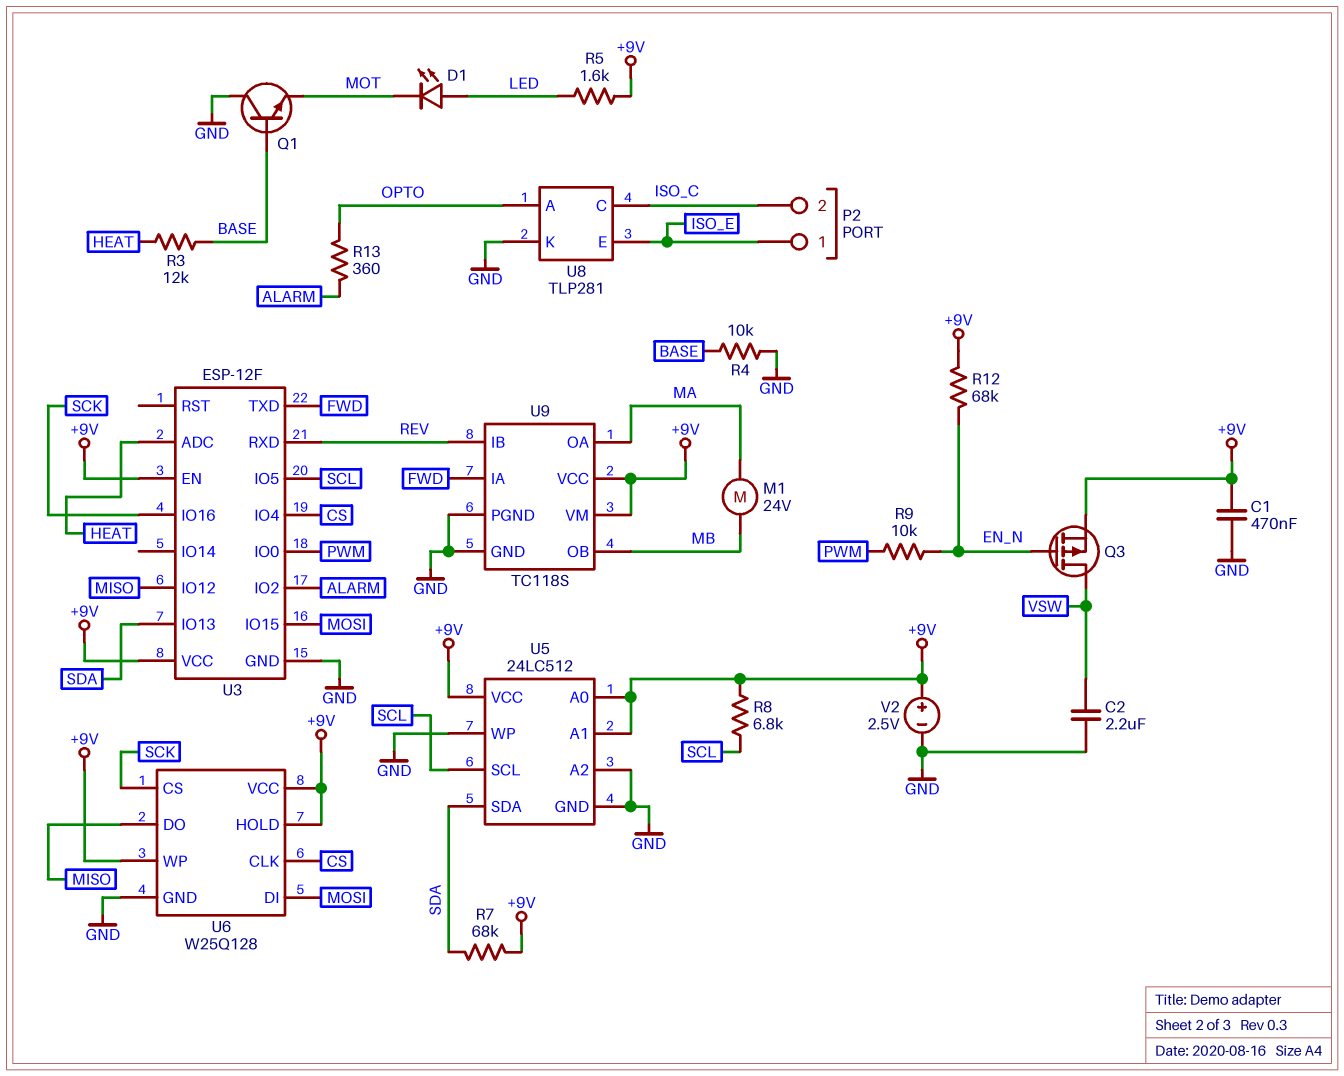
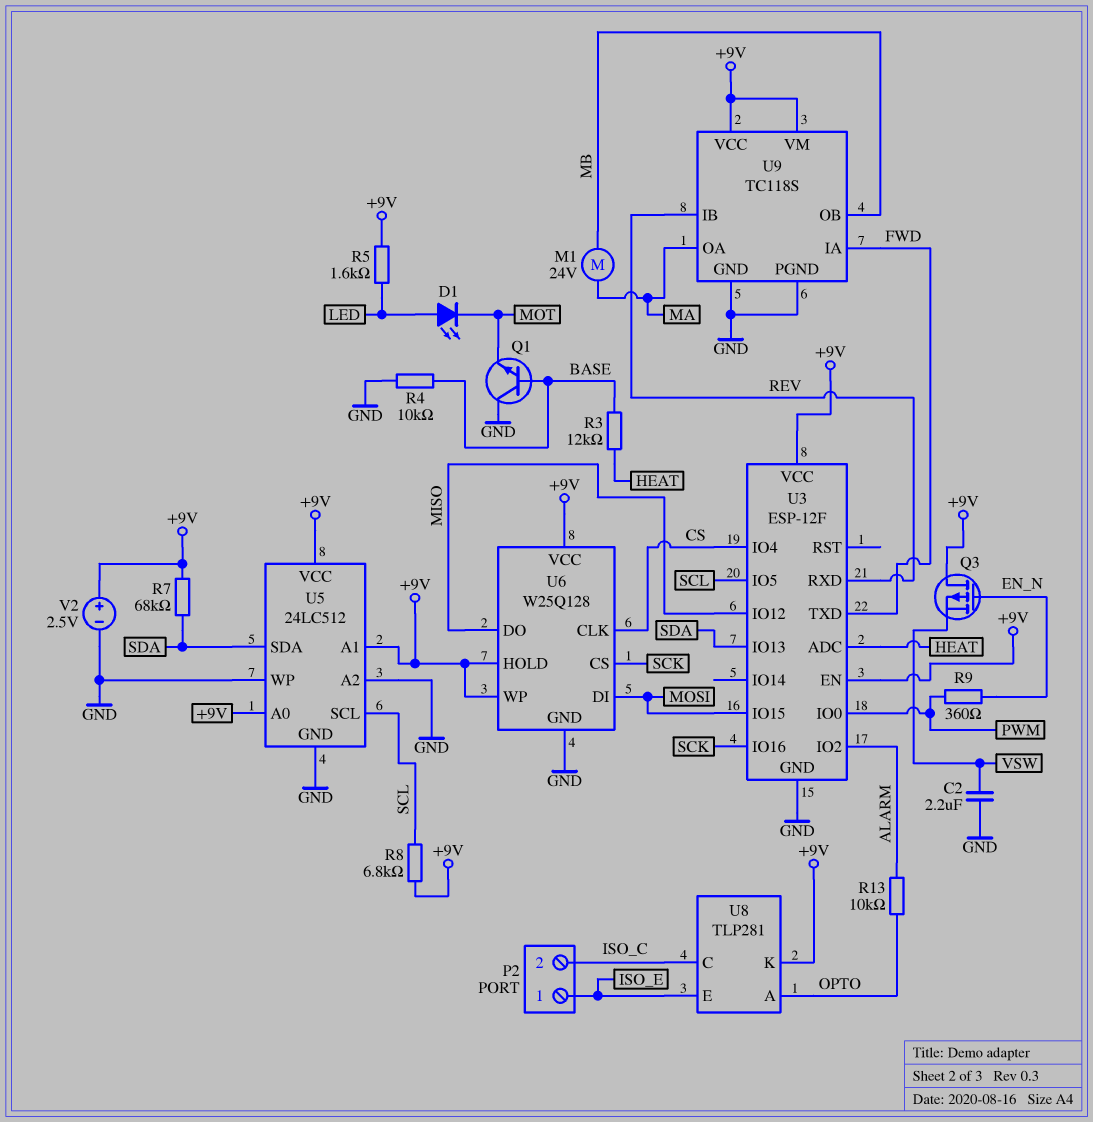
C1: 470nF (+9V, GND) -> none
Q3: PMOS (G EN_N, D VSW, S +9V) -> PMOS (G EN_N, D +9V, S VSW)
R9: 10k (EN_N, PWM) -> 360 (EN_N, PWM)
R12: 68k (+9V, EN_N) -> none
R13: 360 (ALARM, OPTO) -> 10k (ALARM, OPTO)
U8 pin K: GND -> +9V

